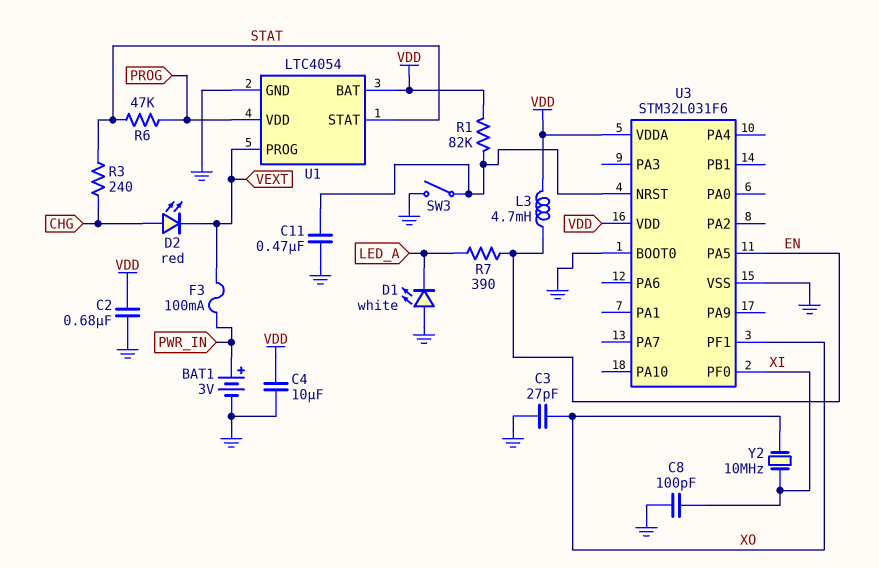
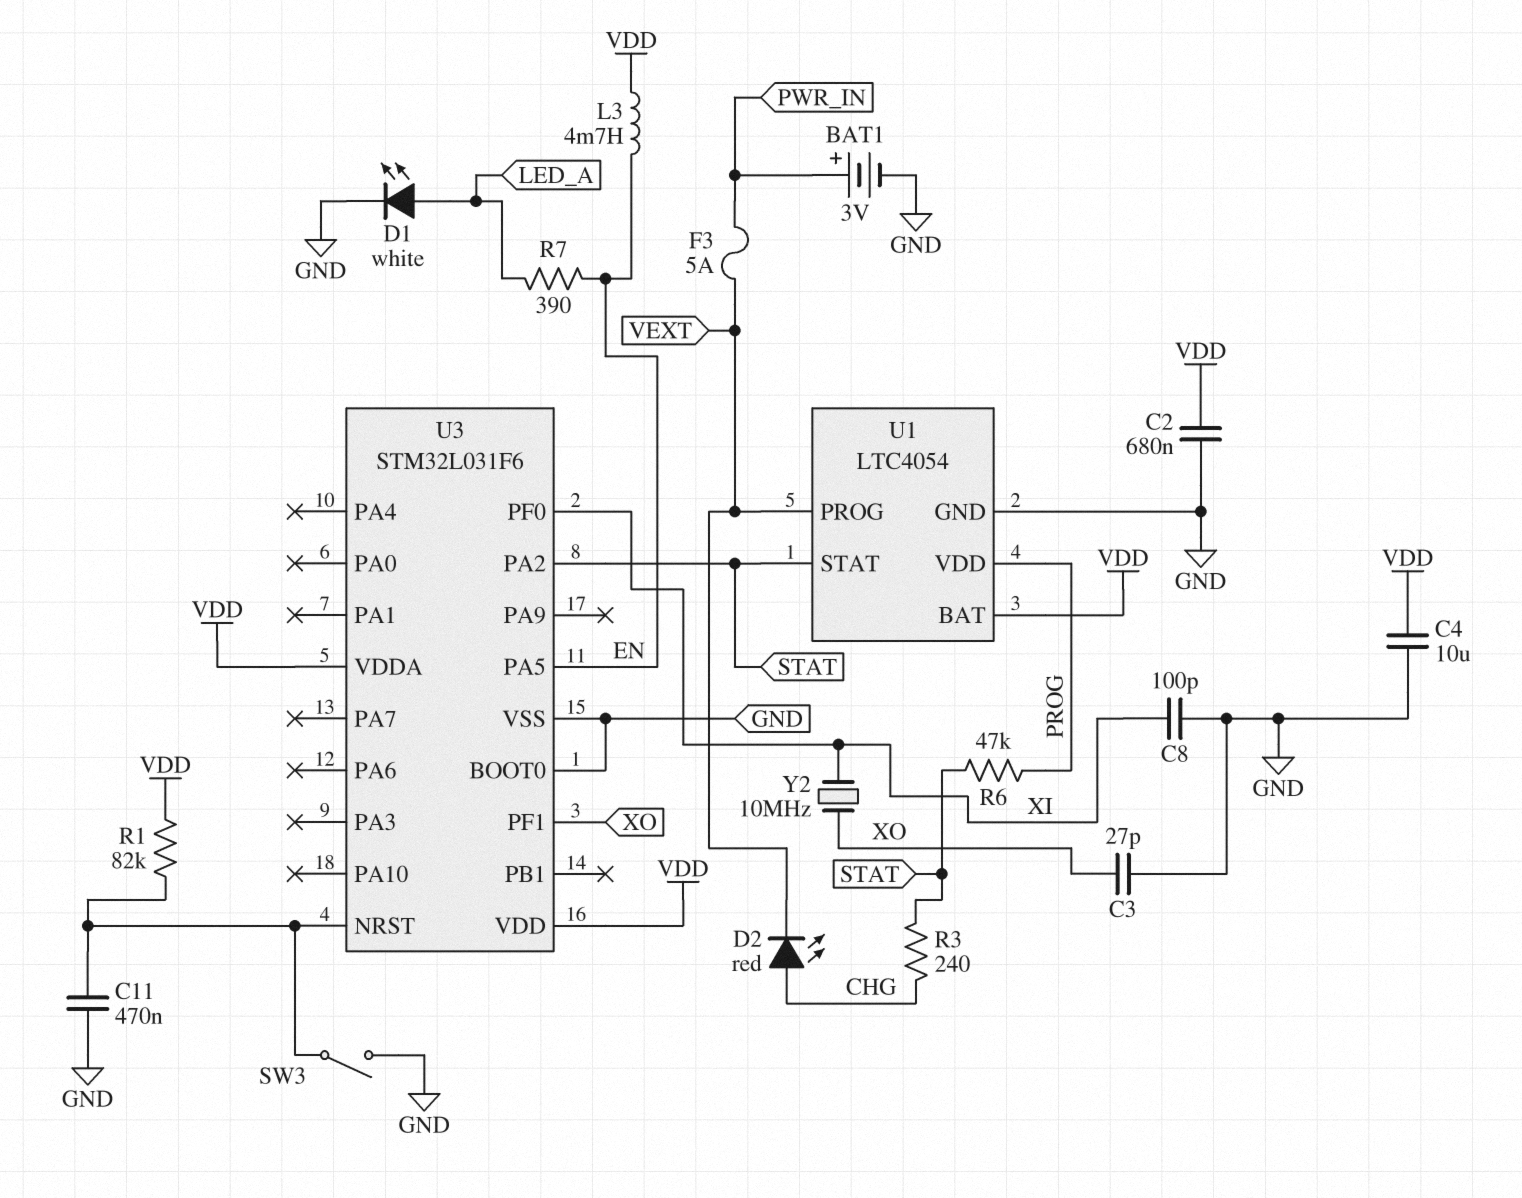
D1: LED white (A GND, K LED_A) -> LED white (A LED_A, K GND)
F3: 100mA (PWR_IN, VEXT) -> 5A (PWR_IN, VEXT)
U3 pin PA2: none -> STAT

